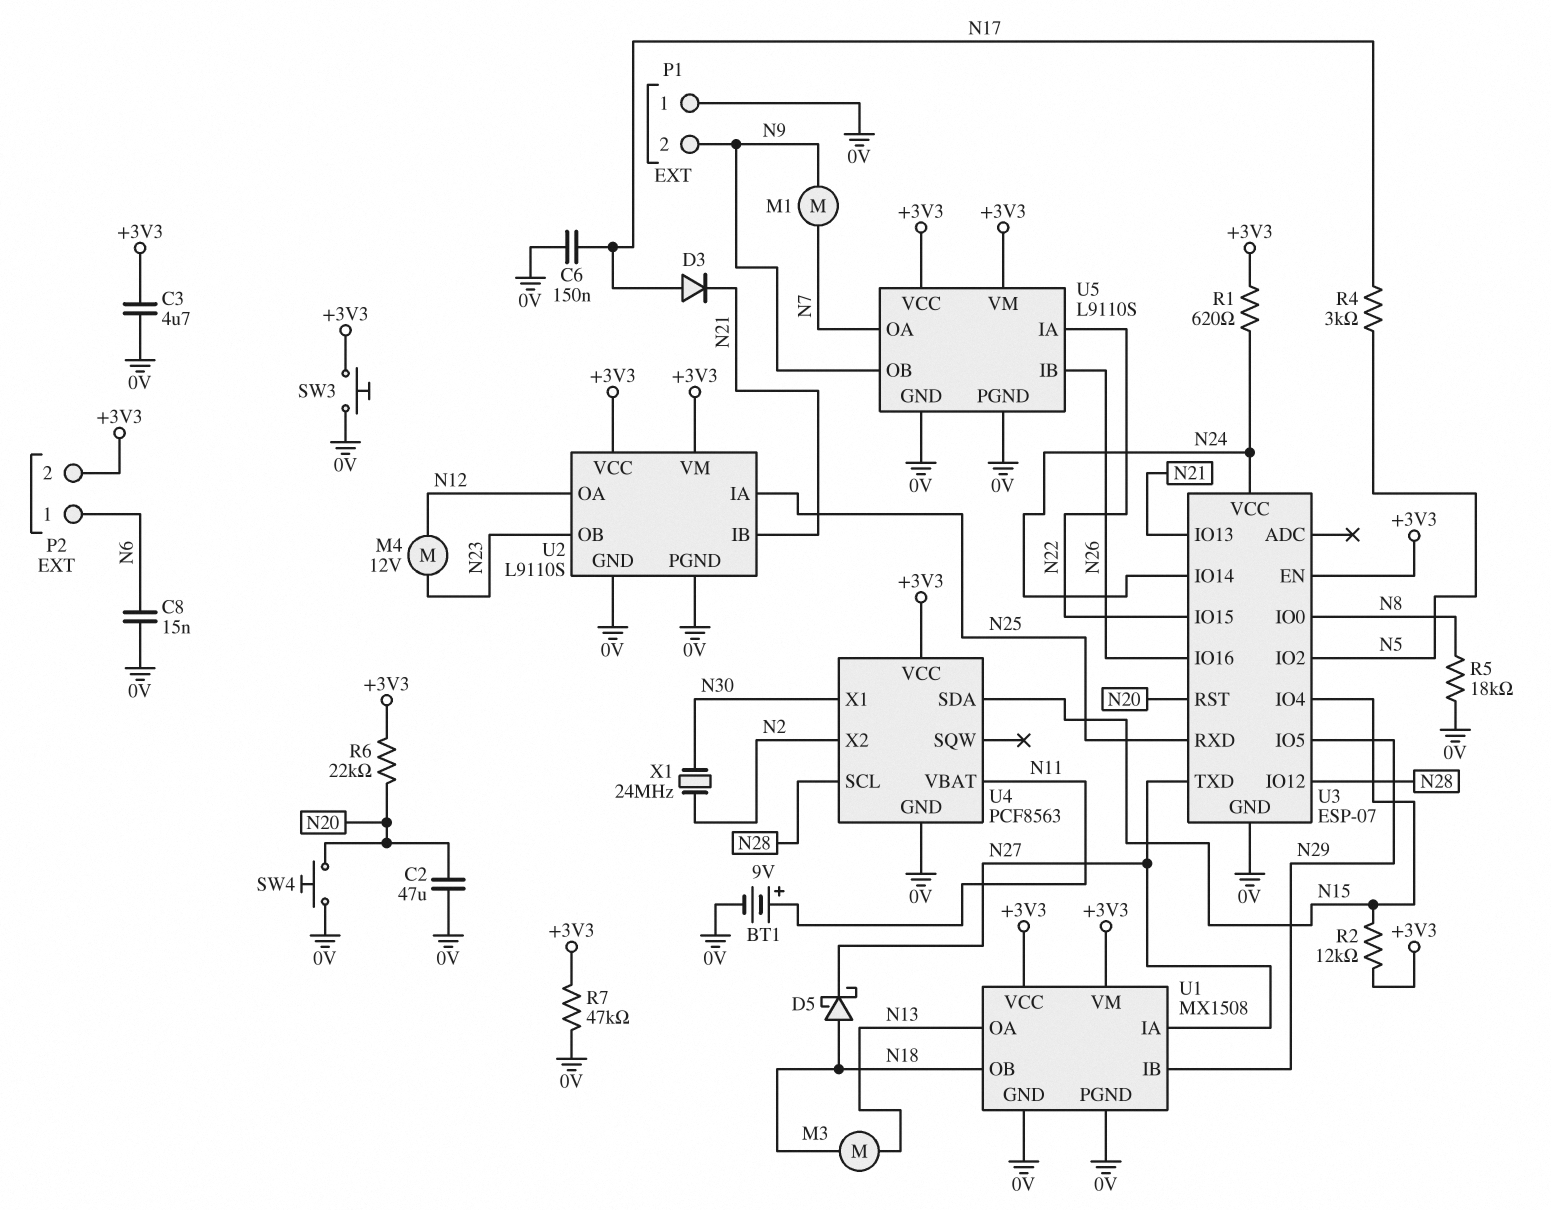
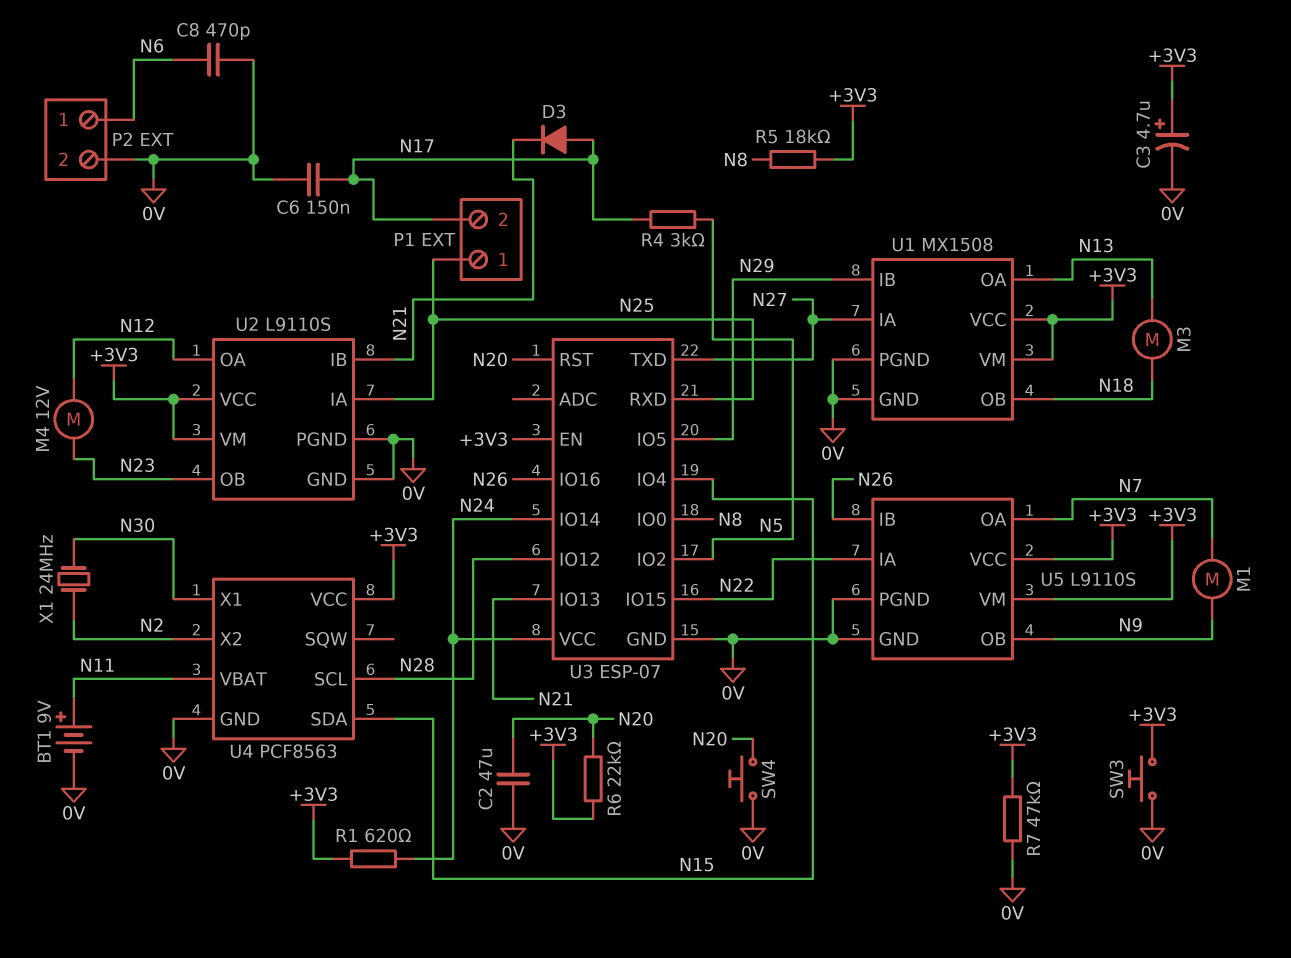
C3: 4.7uF (+3V3, 0V) -> 4.7uF (plus +3V3, minus 0V)
C8: 15nF (0V, N6) -> 470pF (0V, N6)
D5: schottky (A N18, K N27) -> none
P1 pin 1: 0V -> N25
P1 pin 2: N9 -> N17
P2 pin 2: +3V3 -> 0V
R2: 12k (+3V3, N15) -> none
R5: 18k (0V, N8) -> 18k (+3V3, N8)

